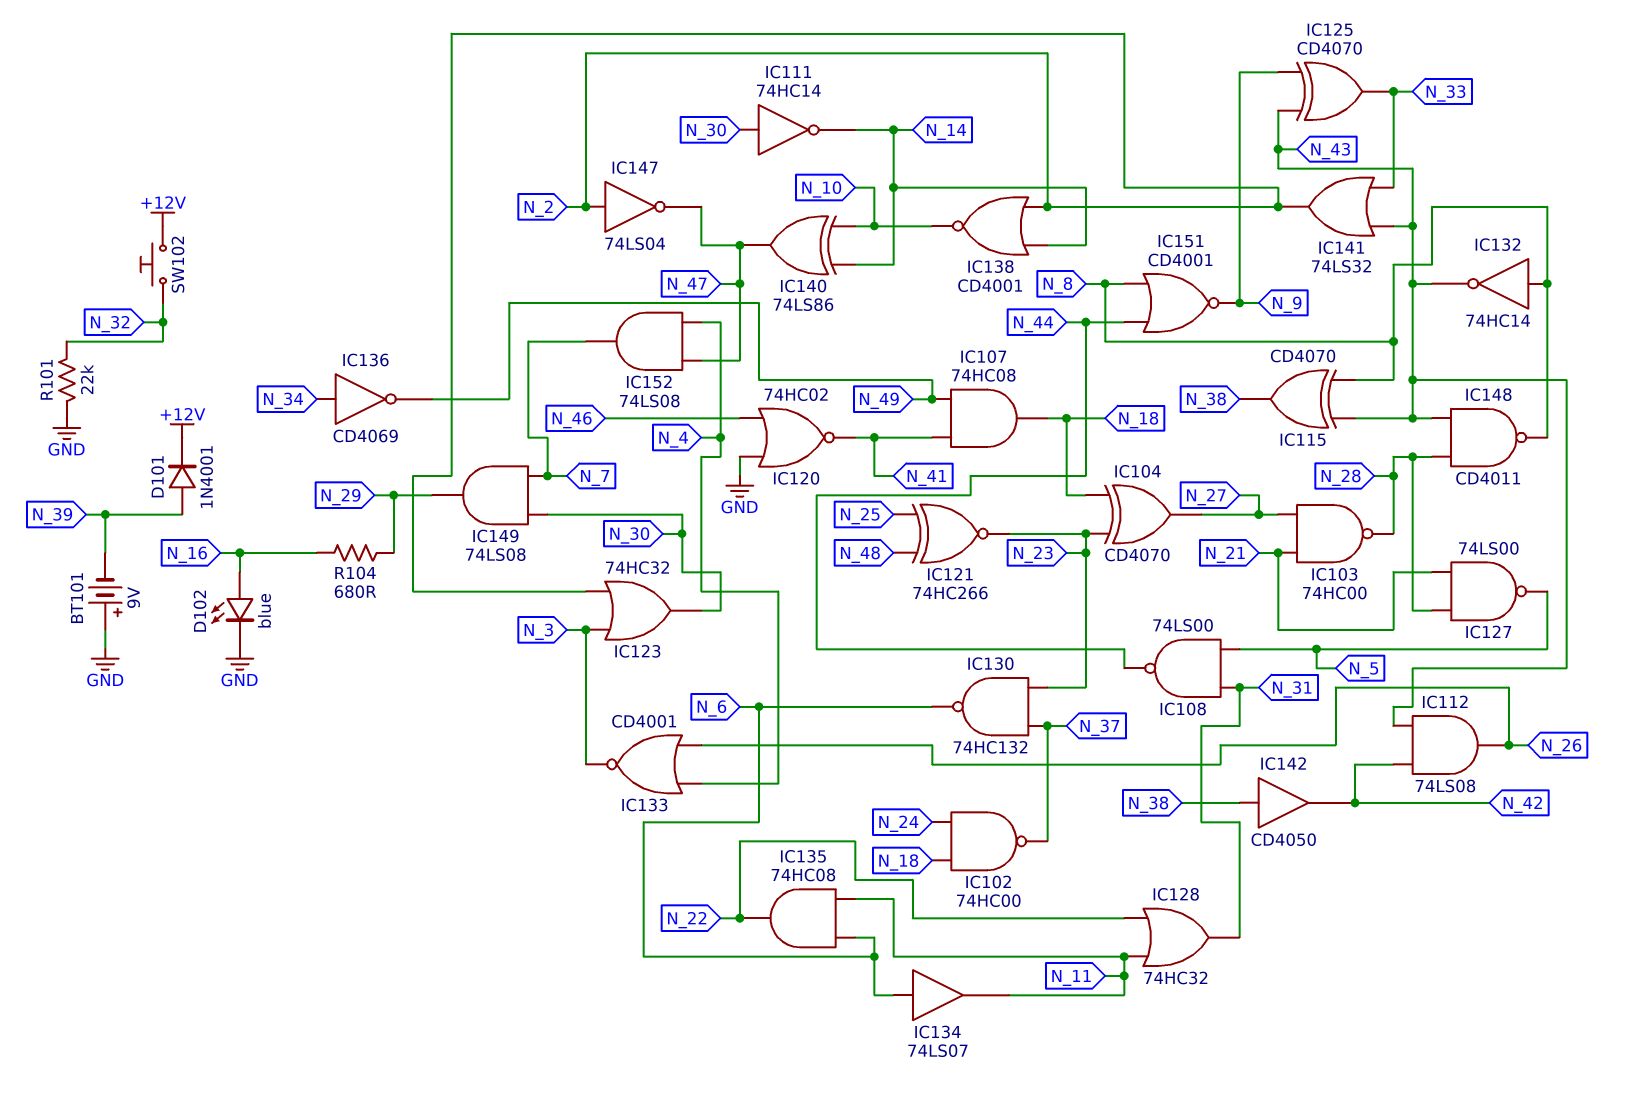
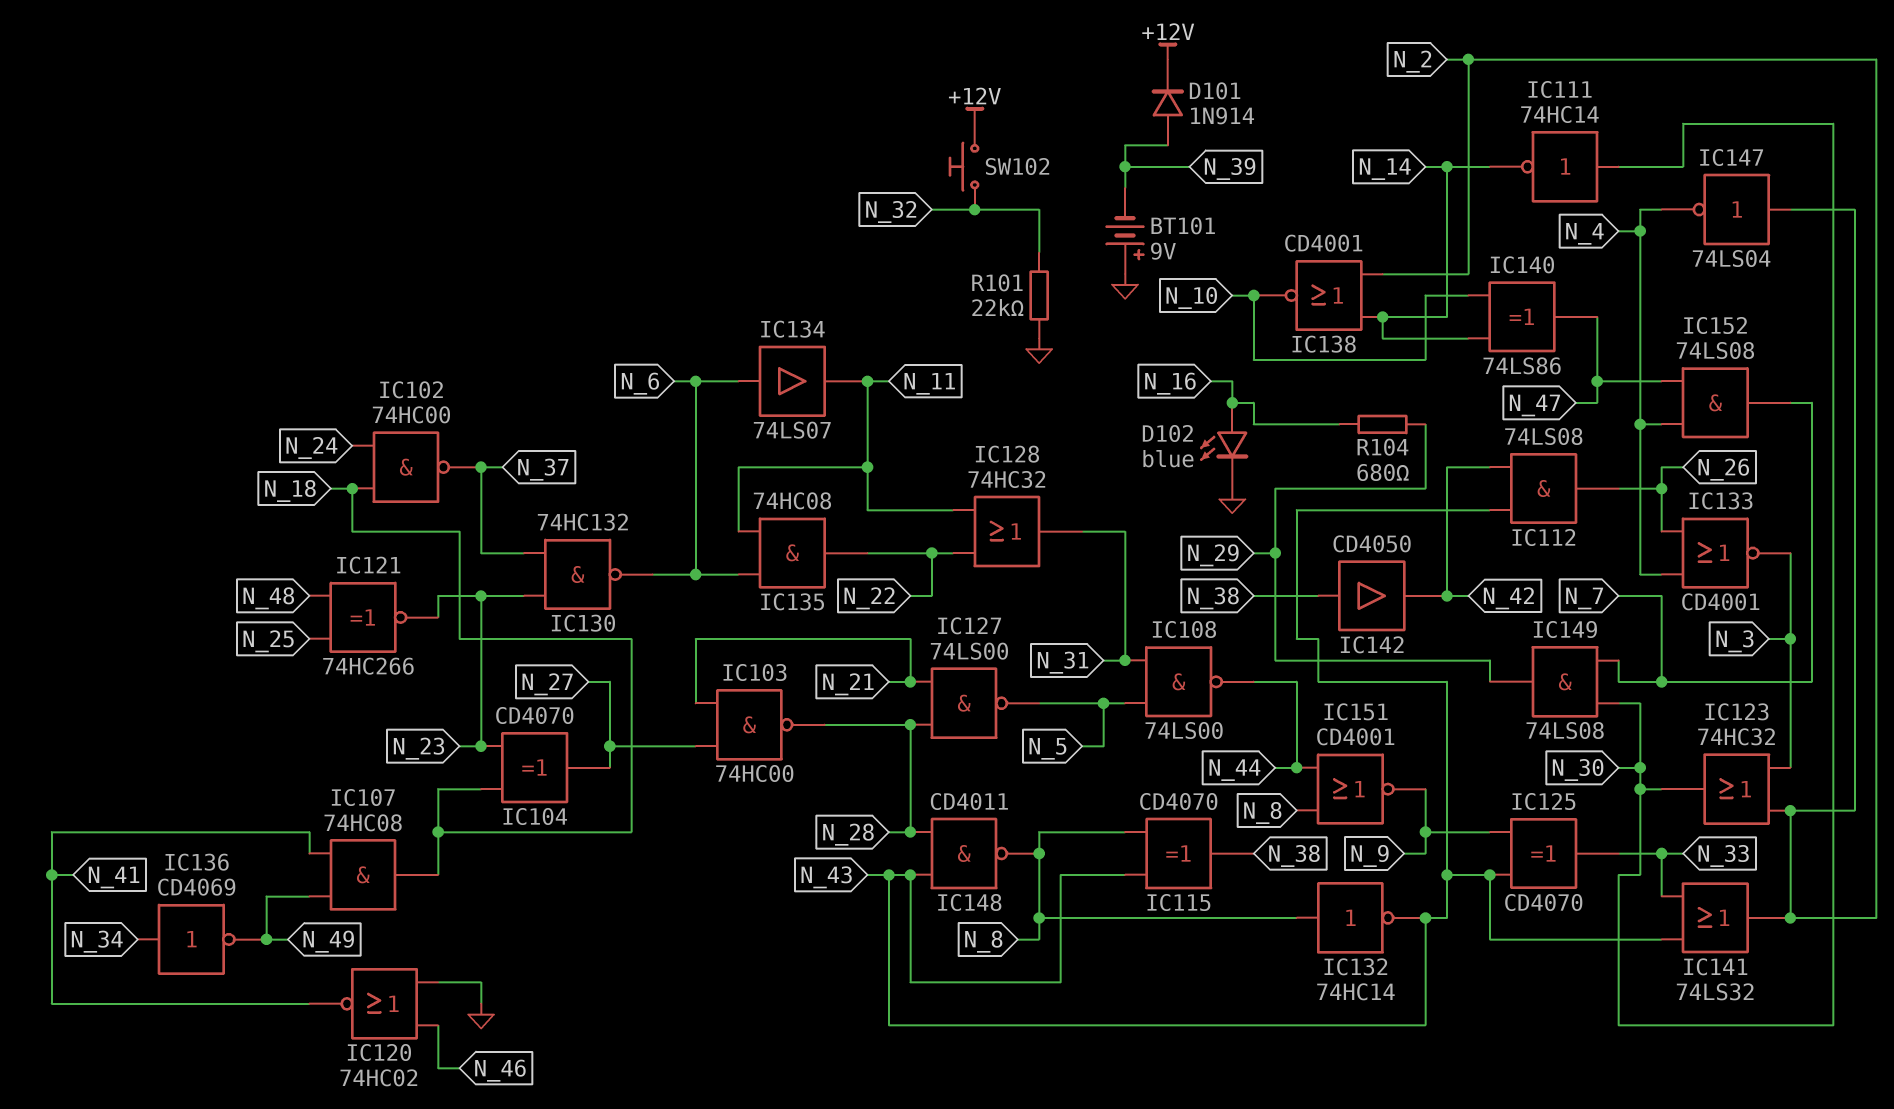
D101: diode 1N4001 (A N_39, K +12V) -> diode 1N914 (A N_39, K +12V)
IC147: NOT 74LS04 (in N_2, out N_47) -> NOT 74LS04 (in N_2, out N_4)

